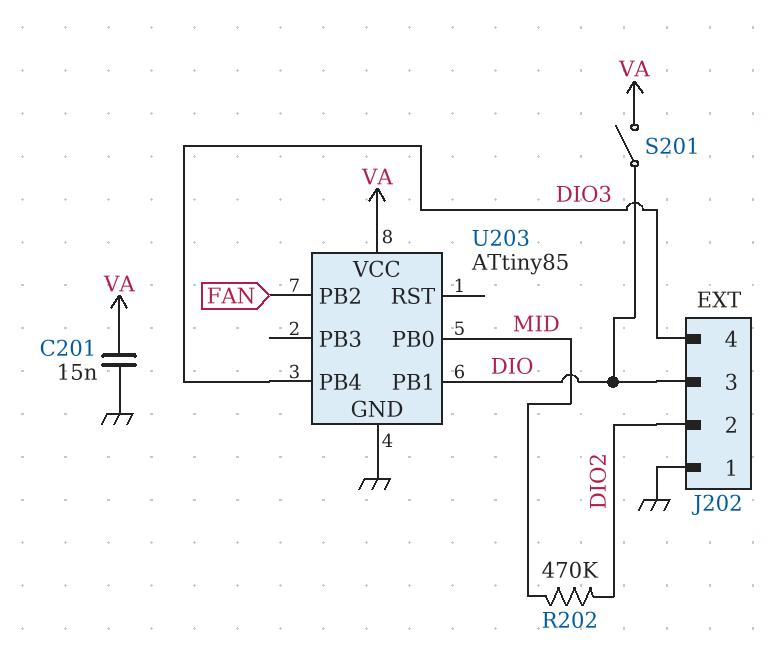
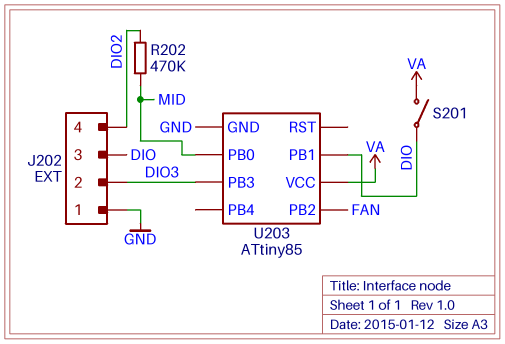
C201: 15nF (GND, VA) -> none
J202 pin 2: DIO2 -> DIO3
J202 pin 4: DIO3 -> DIO2
U203 pin PB3: none -> DIO3
U203 pin PB4: DIO3 -> none

